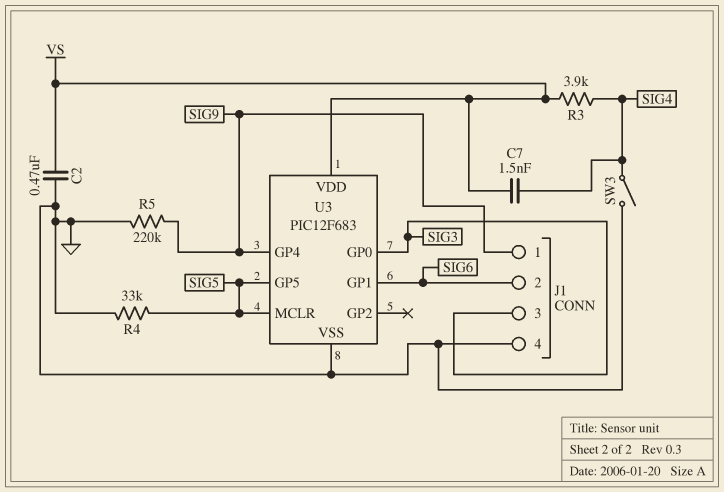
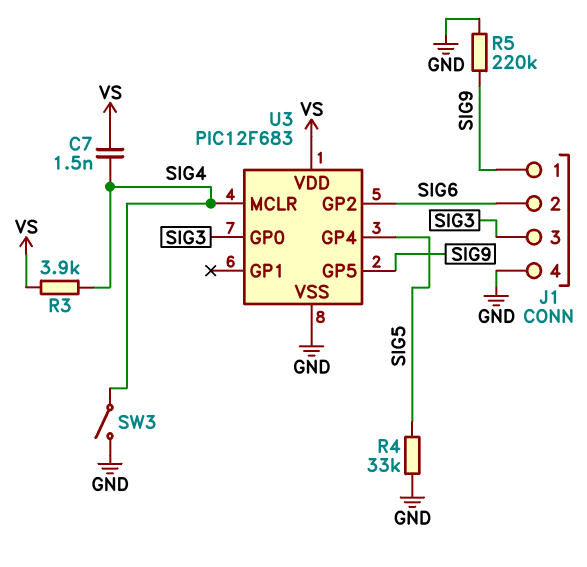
C2: 470nF (GND, VS) -> none
U3 pin GP1: SIG6 -> none
U3 pin GP2: none -> SIG6
U3 pin GP4: SIG9 -> SIG5
U3 pin GP5: SIG5 -> SIG9
U3 pin MCLR: SIG5 -> SIG4

